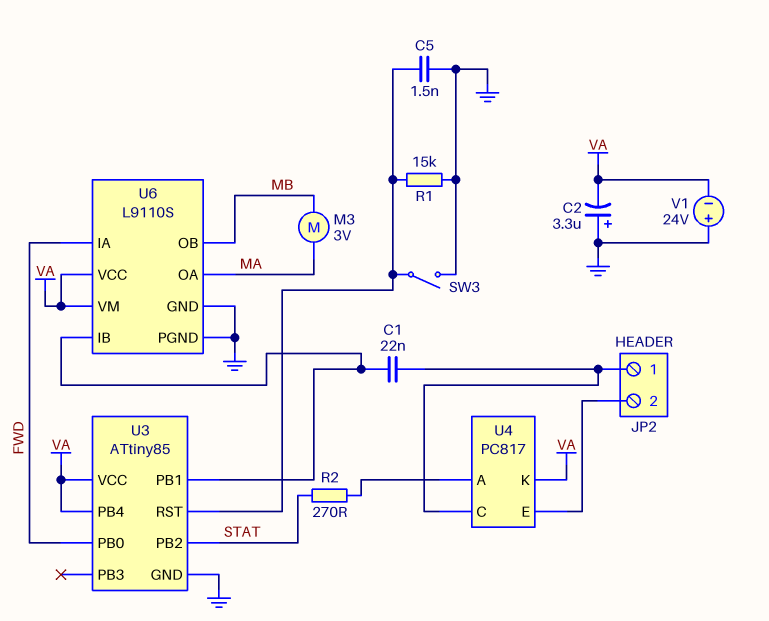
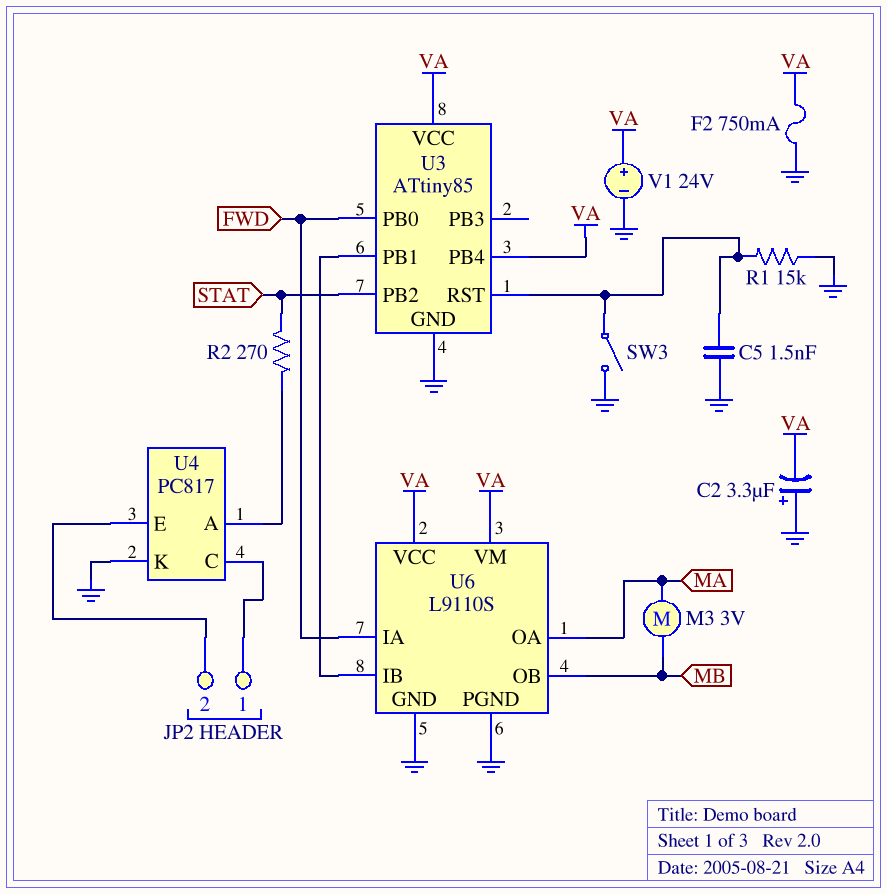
C1: 22nF (JP2/1, U3/PB1) -> none
F2: none -> 750mA (GND, VA)
U4 pin K: VA -> GND
V1: 24V (plus GND, minus VA) -> 24V (plus VA, minus GND)

